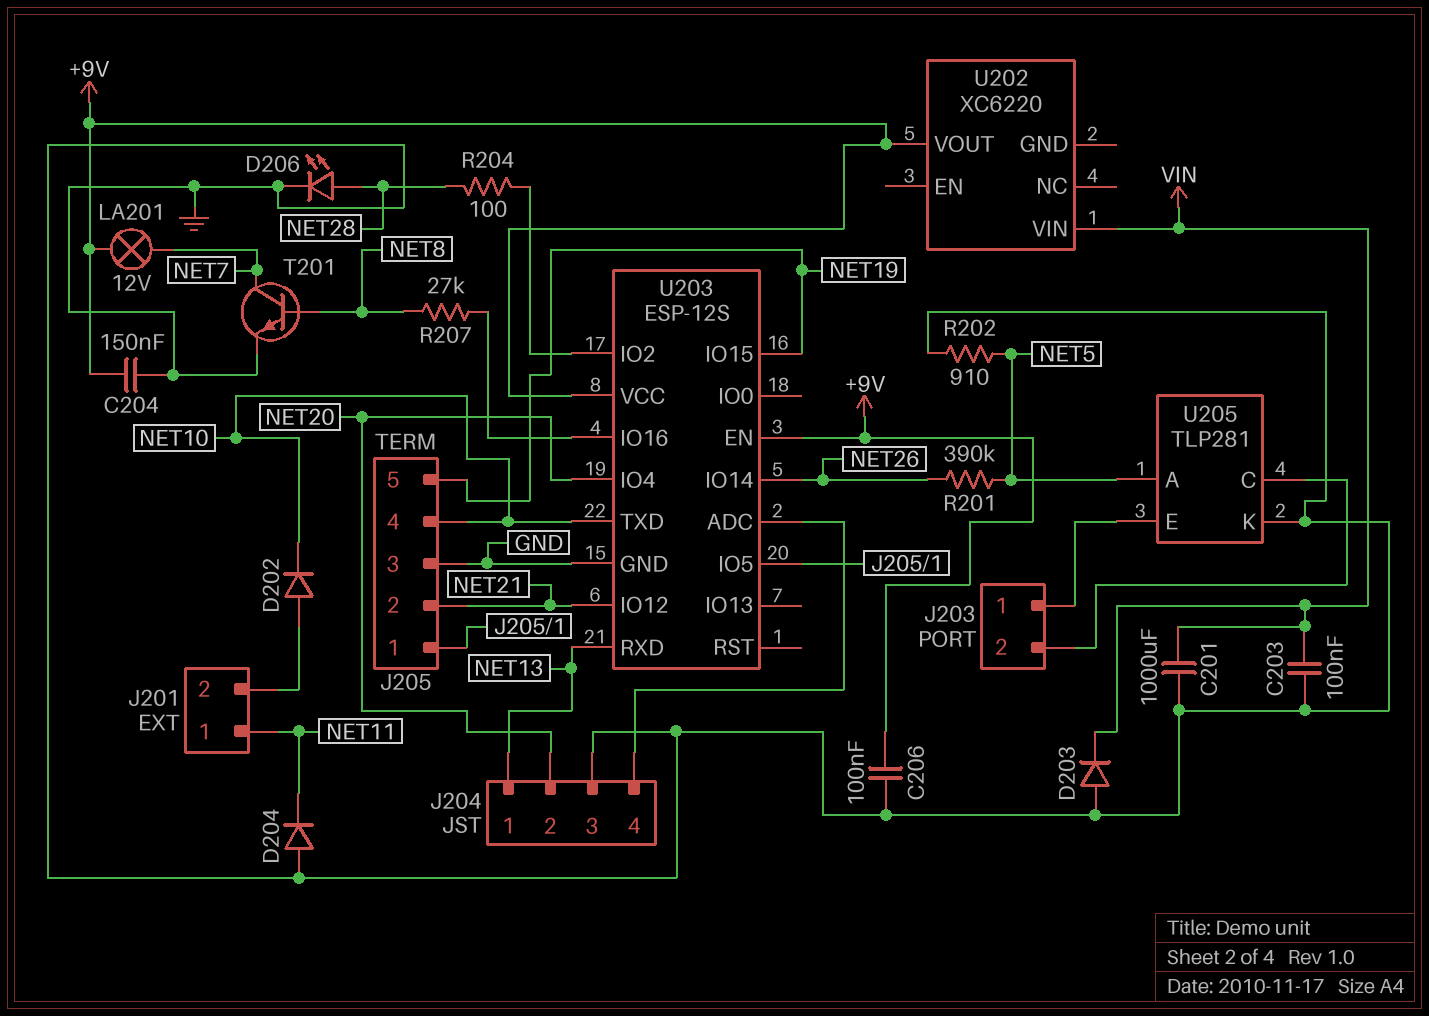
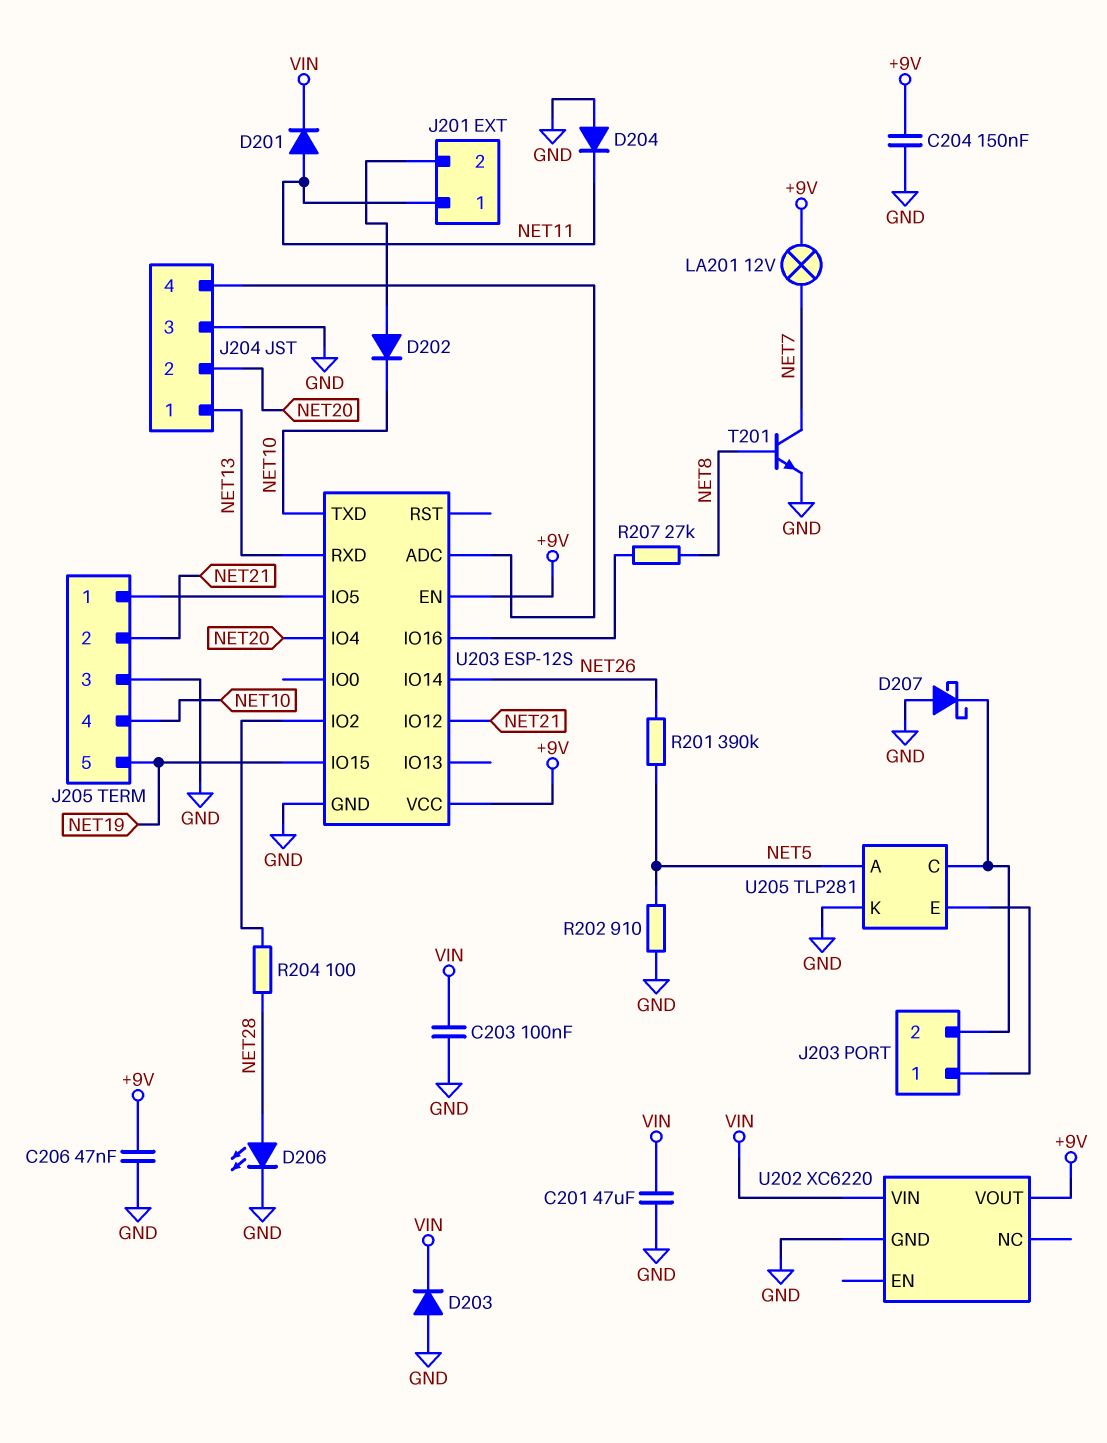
C201: 1000uF (GND, VIN) -> 47uF (GND, VIN)
C206: 100nF (+9V, GND) -> 47nF (+9V, GND)
D201: none -> diode (A NET11, K VIN)
D207: none -> schottky (A GND, K J203/2)
U202 pin GND: none -> GND

